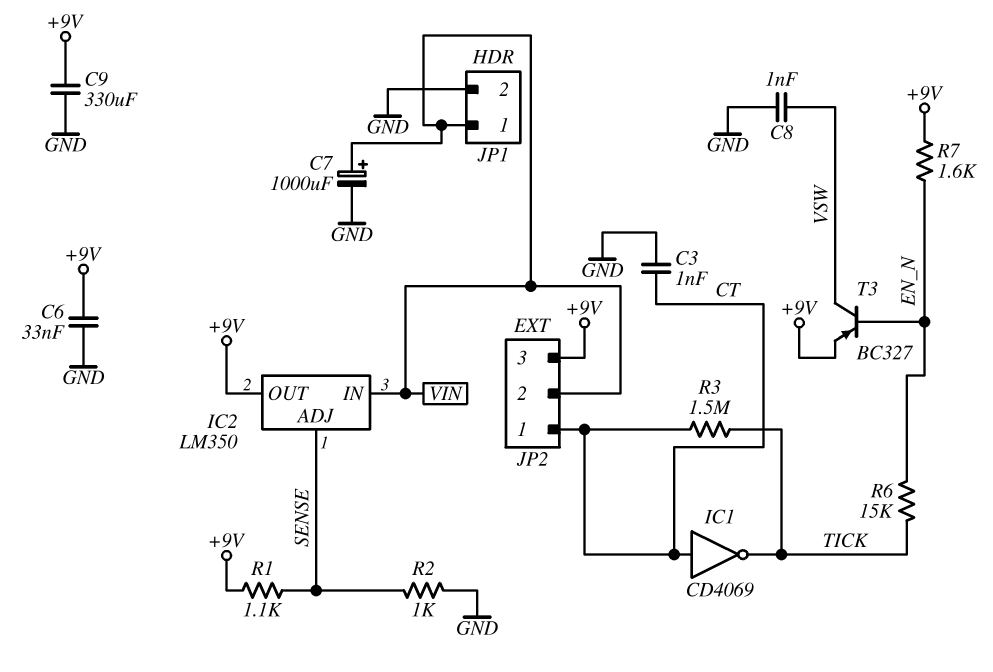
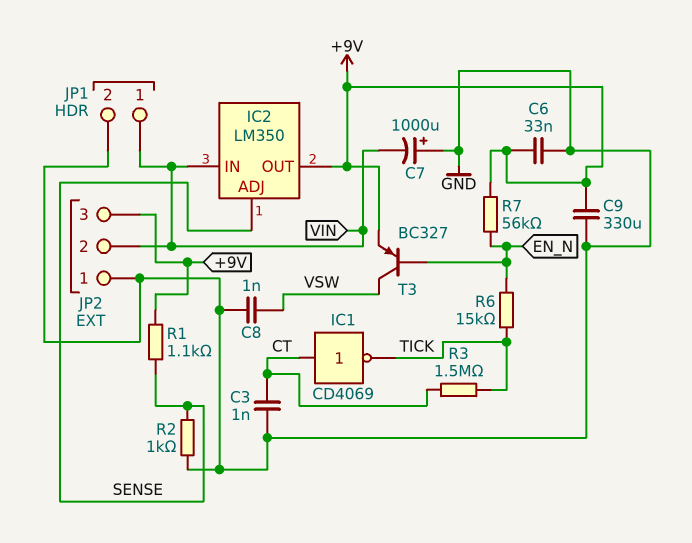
C7: 1000uF (plus VIN, minus GND) -> 1000uF (plus GND, minus VIN)
JP2 pin 1: CT -> GND
R7: 1.6k (+9V, EN_N) -> 56k (+9V, EN_N)

